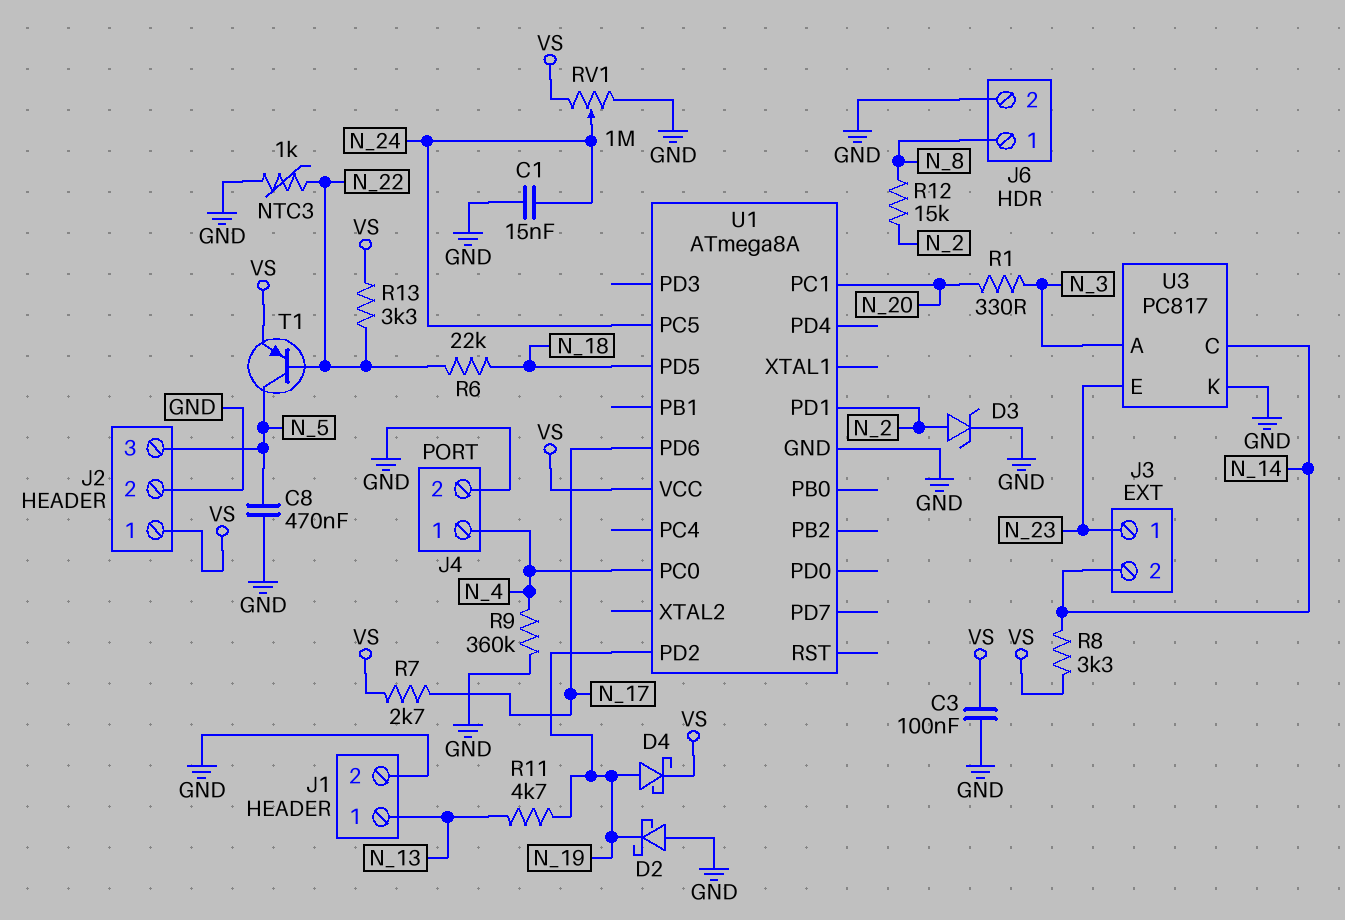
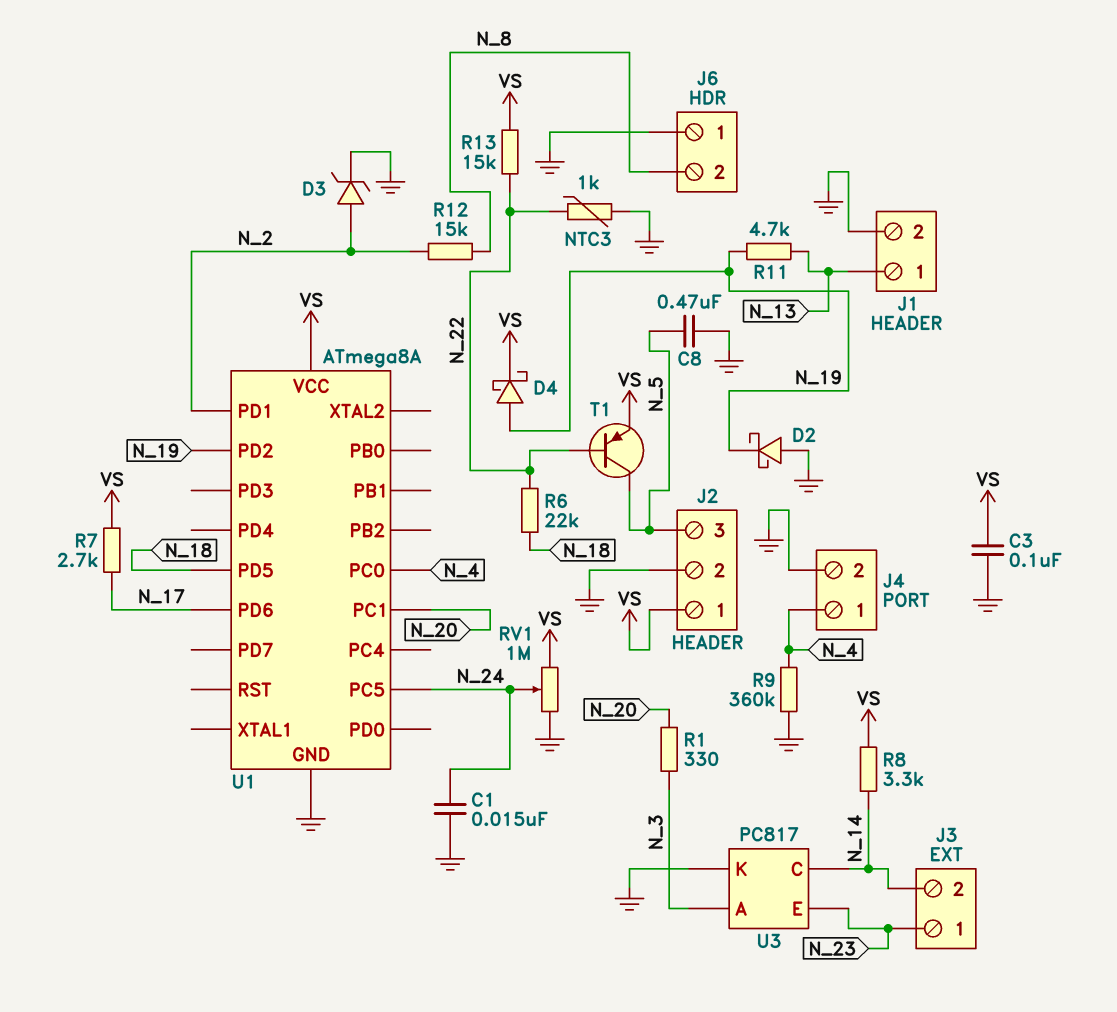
J6 pin 1: N_8 -> GND
J6 pin 2: GND -> N_8
R13: 3.3k (N_22, VS) -> 15k (N_22, VS)

